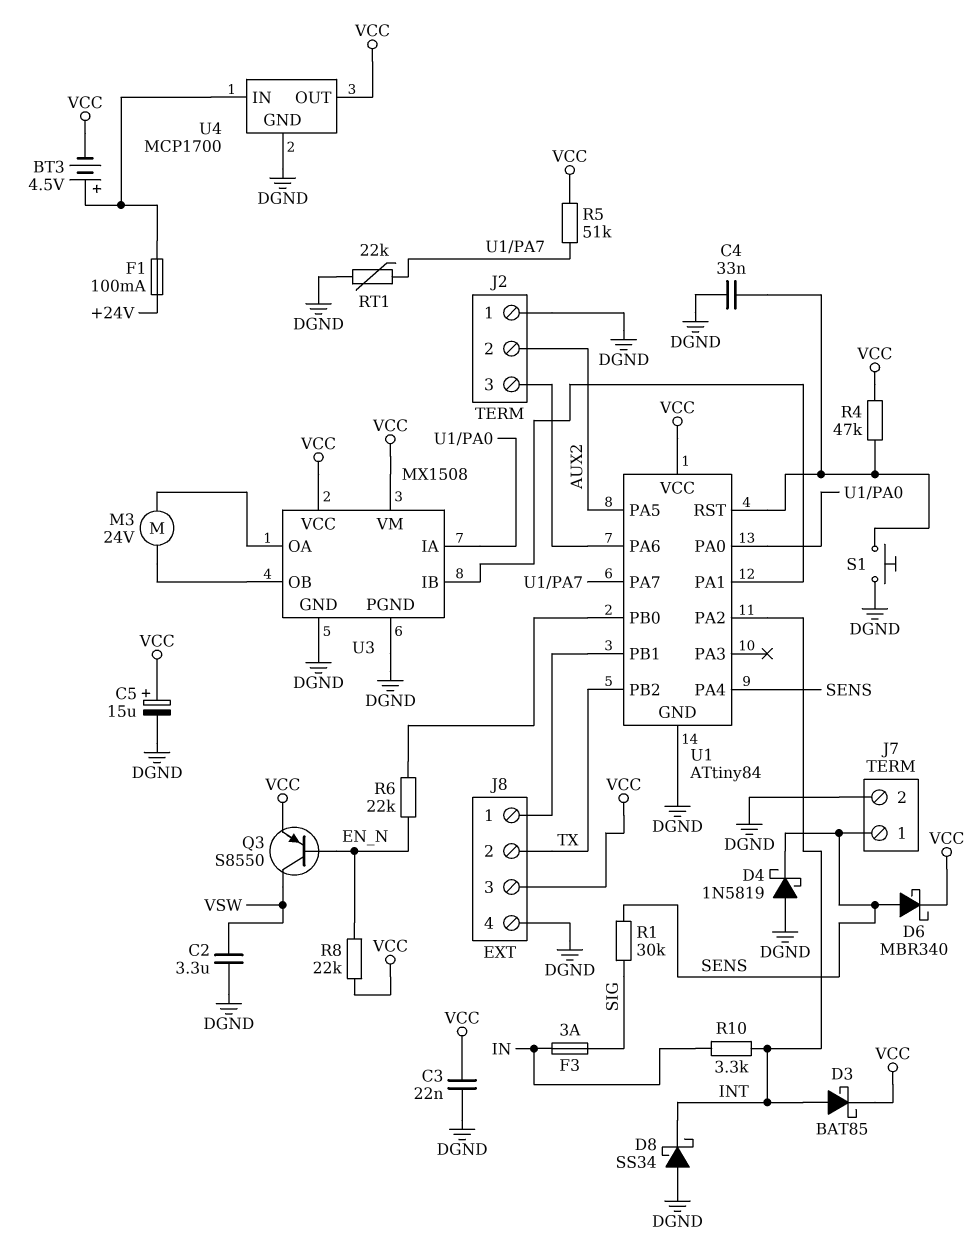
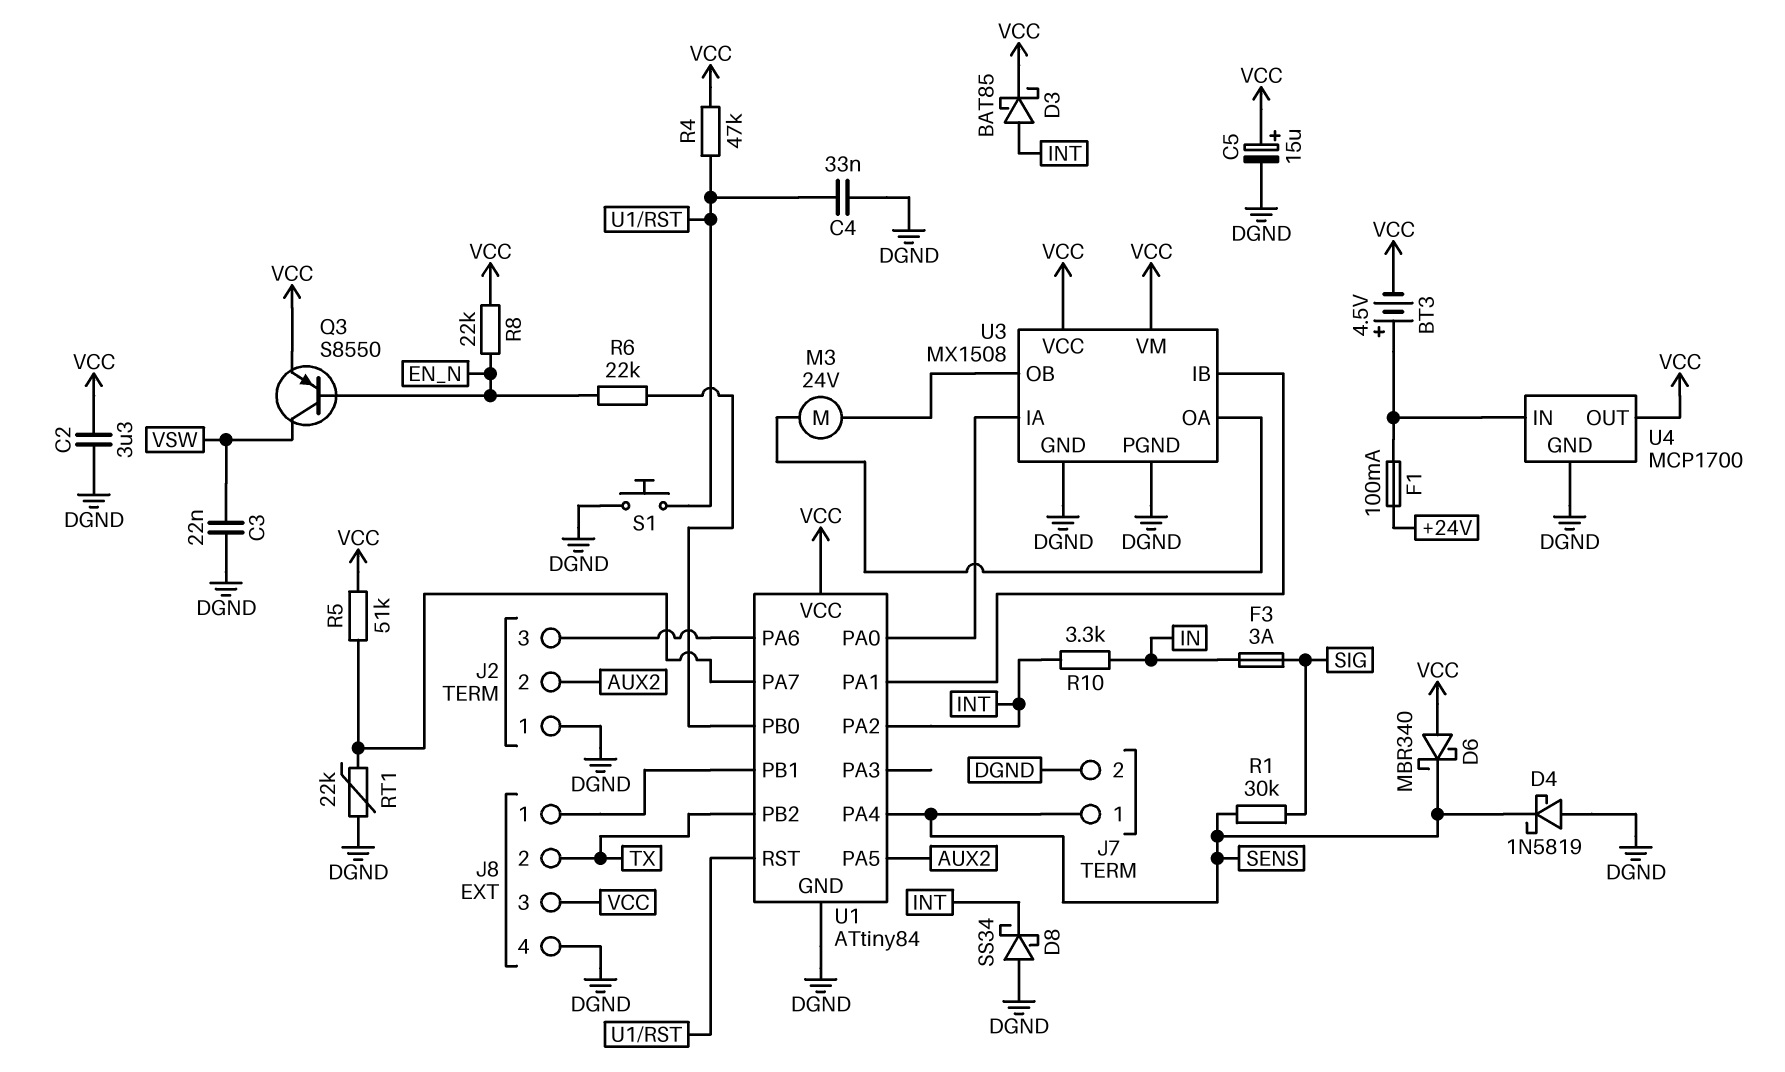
C2: 3.3uF (DGND, VSW) -> 3.3uF (DGND, VCC)
C3: 22nF (DGND, VCC) -> 22nF (DGND, VSW)
D6: schottky MBR340 (A SENS, K VCC) -> schottky MBR340 (A VCC, K SENS)

